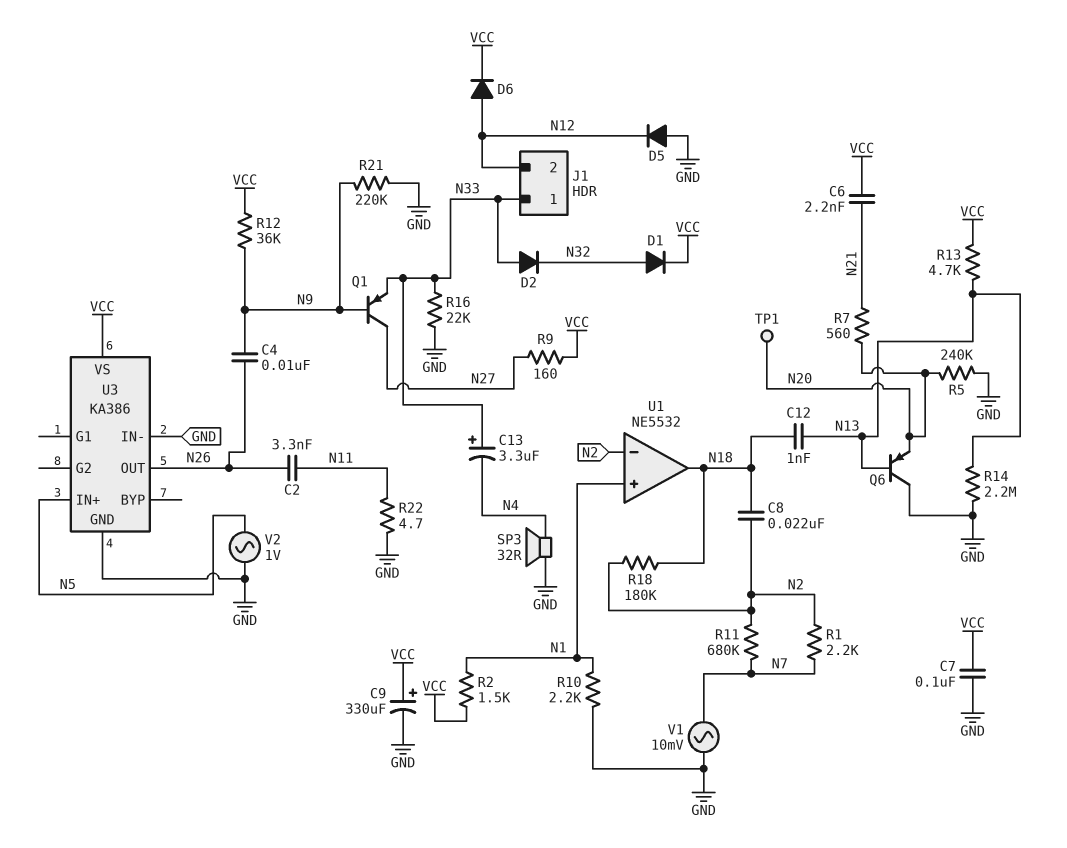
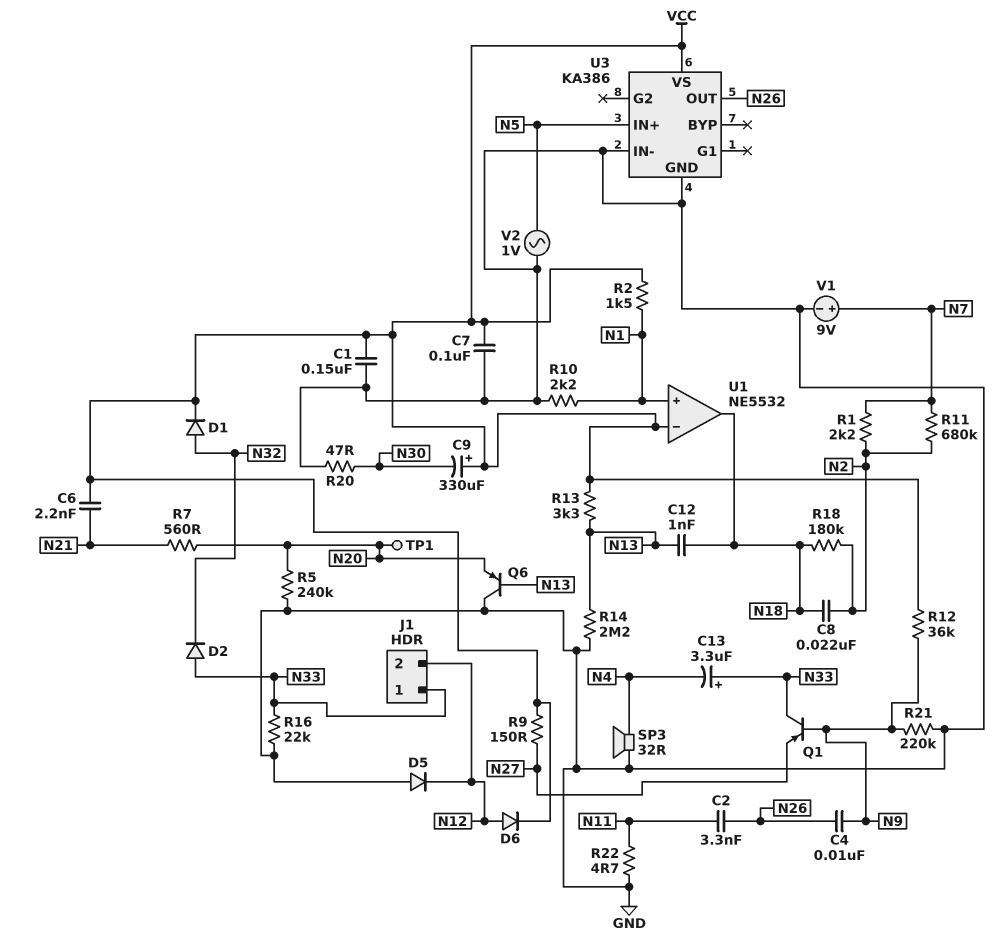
C1: none -> 150nF (GND, VCC)
C9: 330uF (plus VCC, minus GND) -> 330uF (plus VCC, minus N30)
Q1: PNP (B N9, C N27, E N33) -> PNP (B N9, C N33, E N27)
R9: 160 (N27, VCC) -> 150 (N27, VCC)
R13: 4.7k (N13, VCC) -> 3.3k (N13, VCC)
R20: none -> 47 (GND, N30)
U1 pin in-: N2 -> VCC
V1: AC 10mV (GND, N7) -> 9V (plus N7, minus GND)

